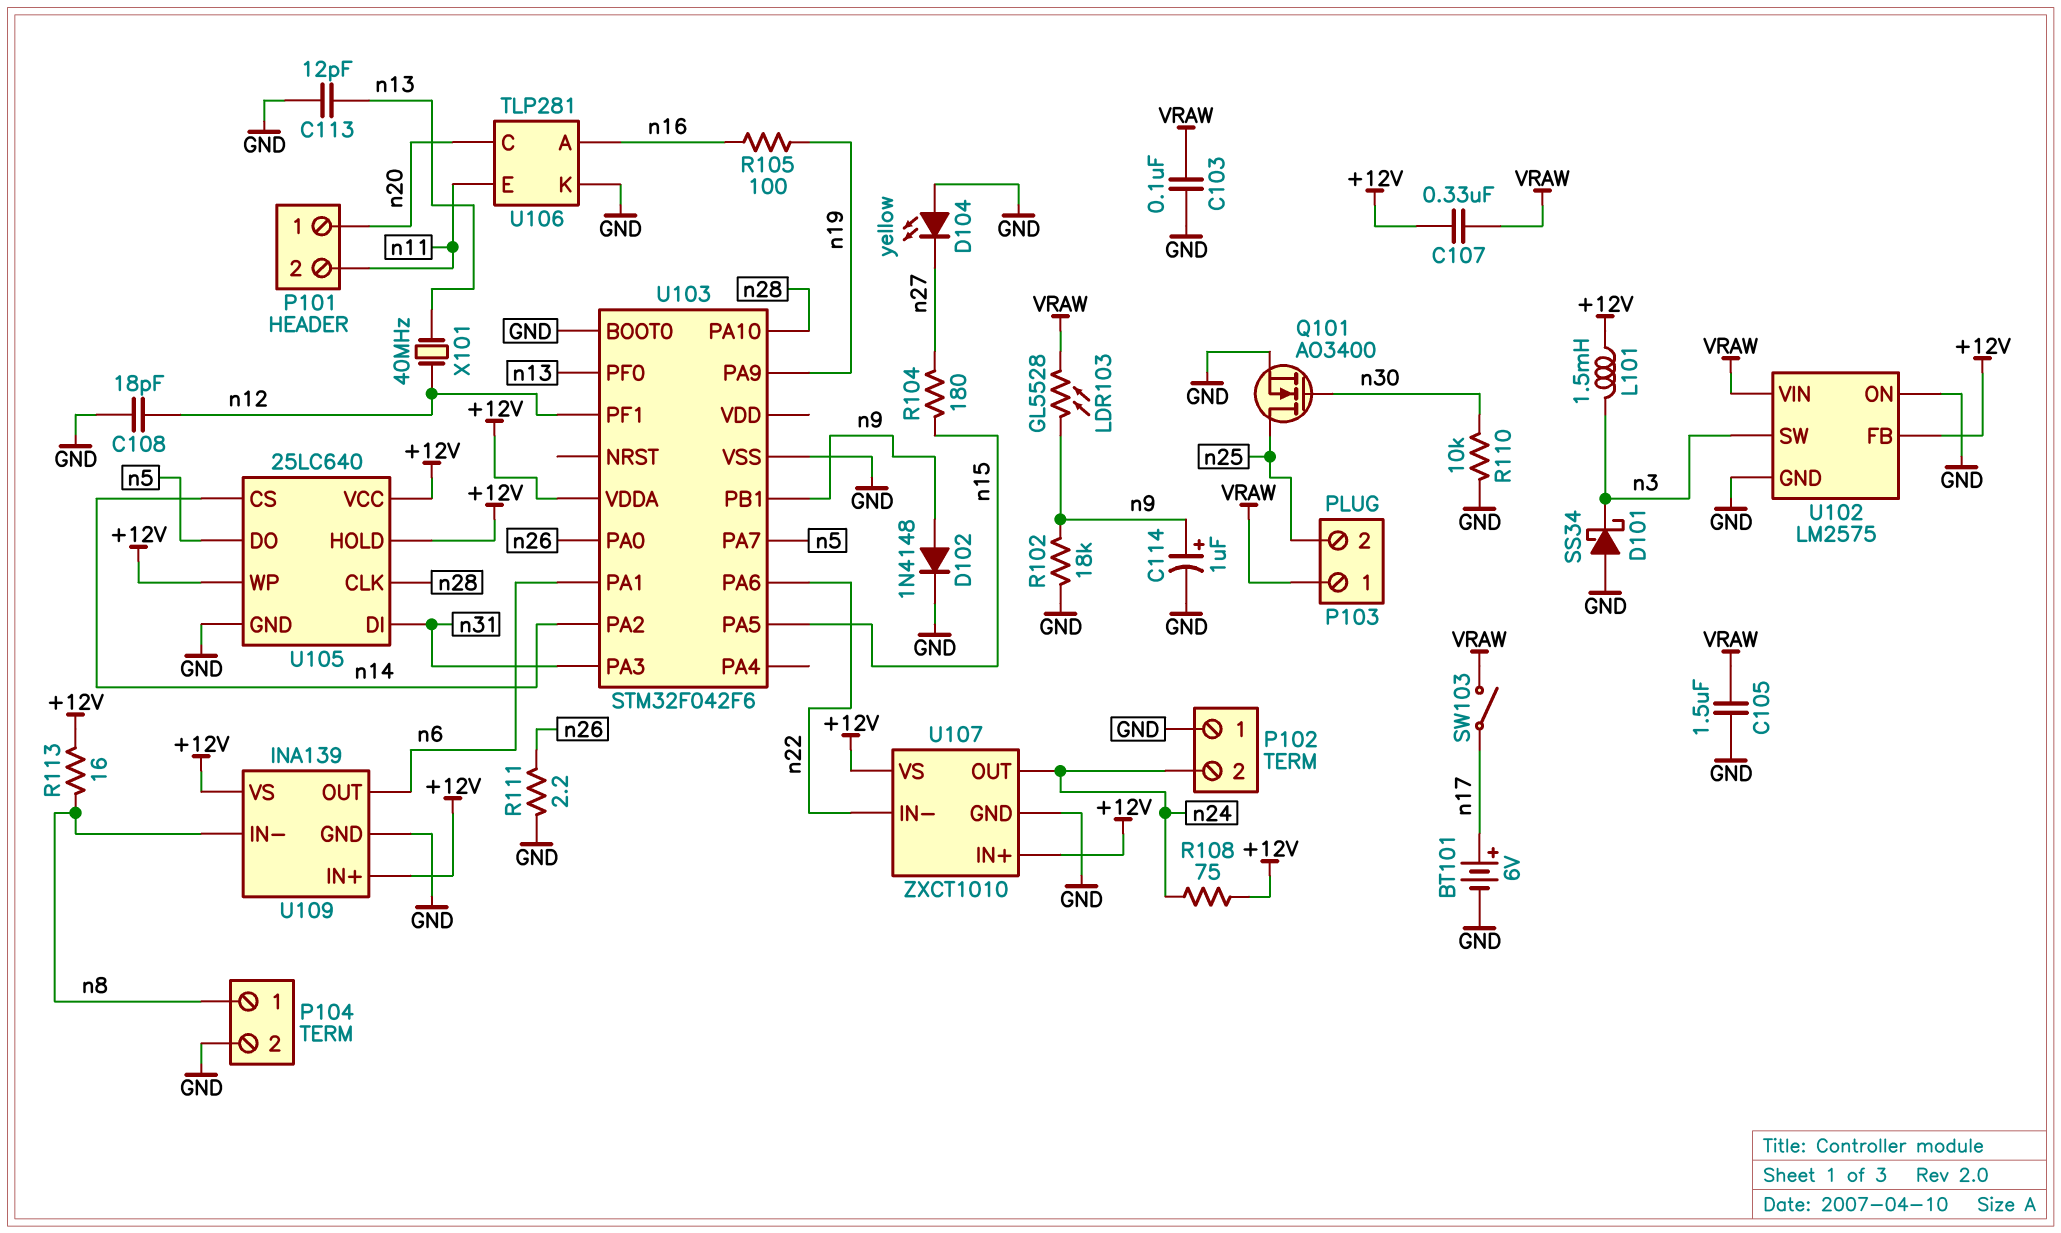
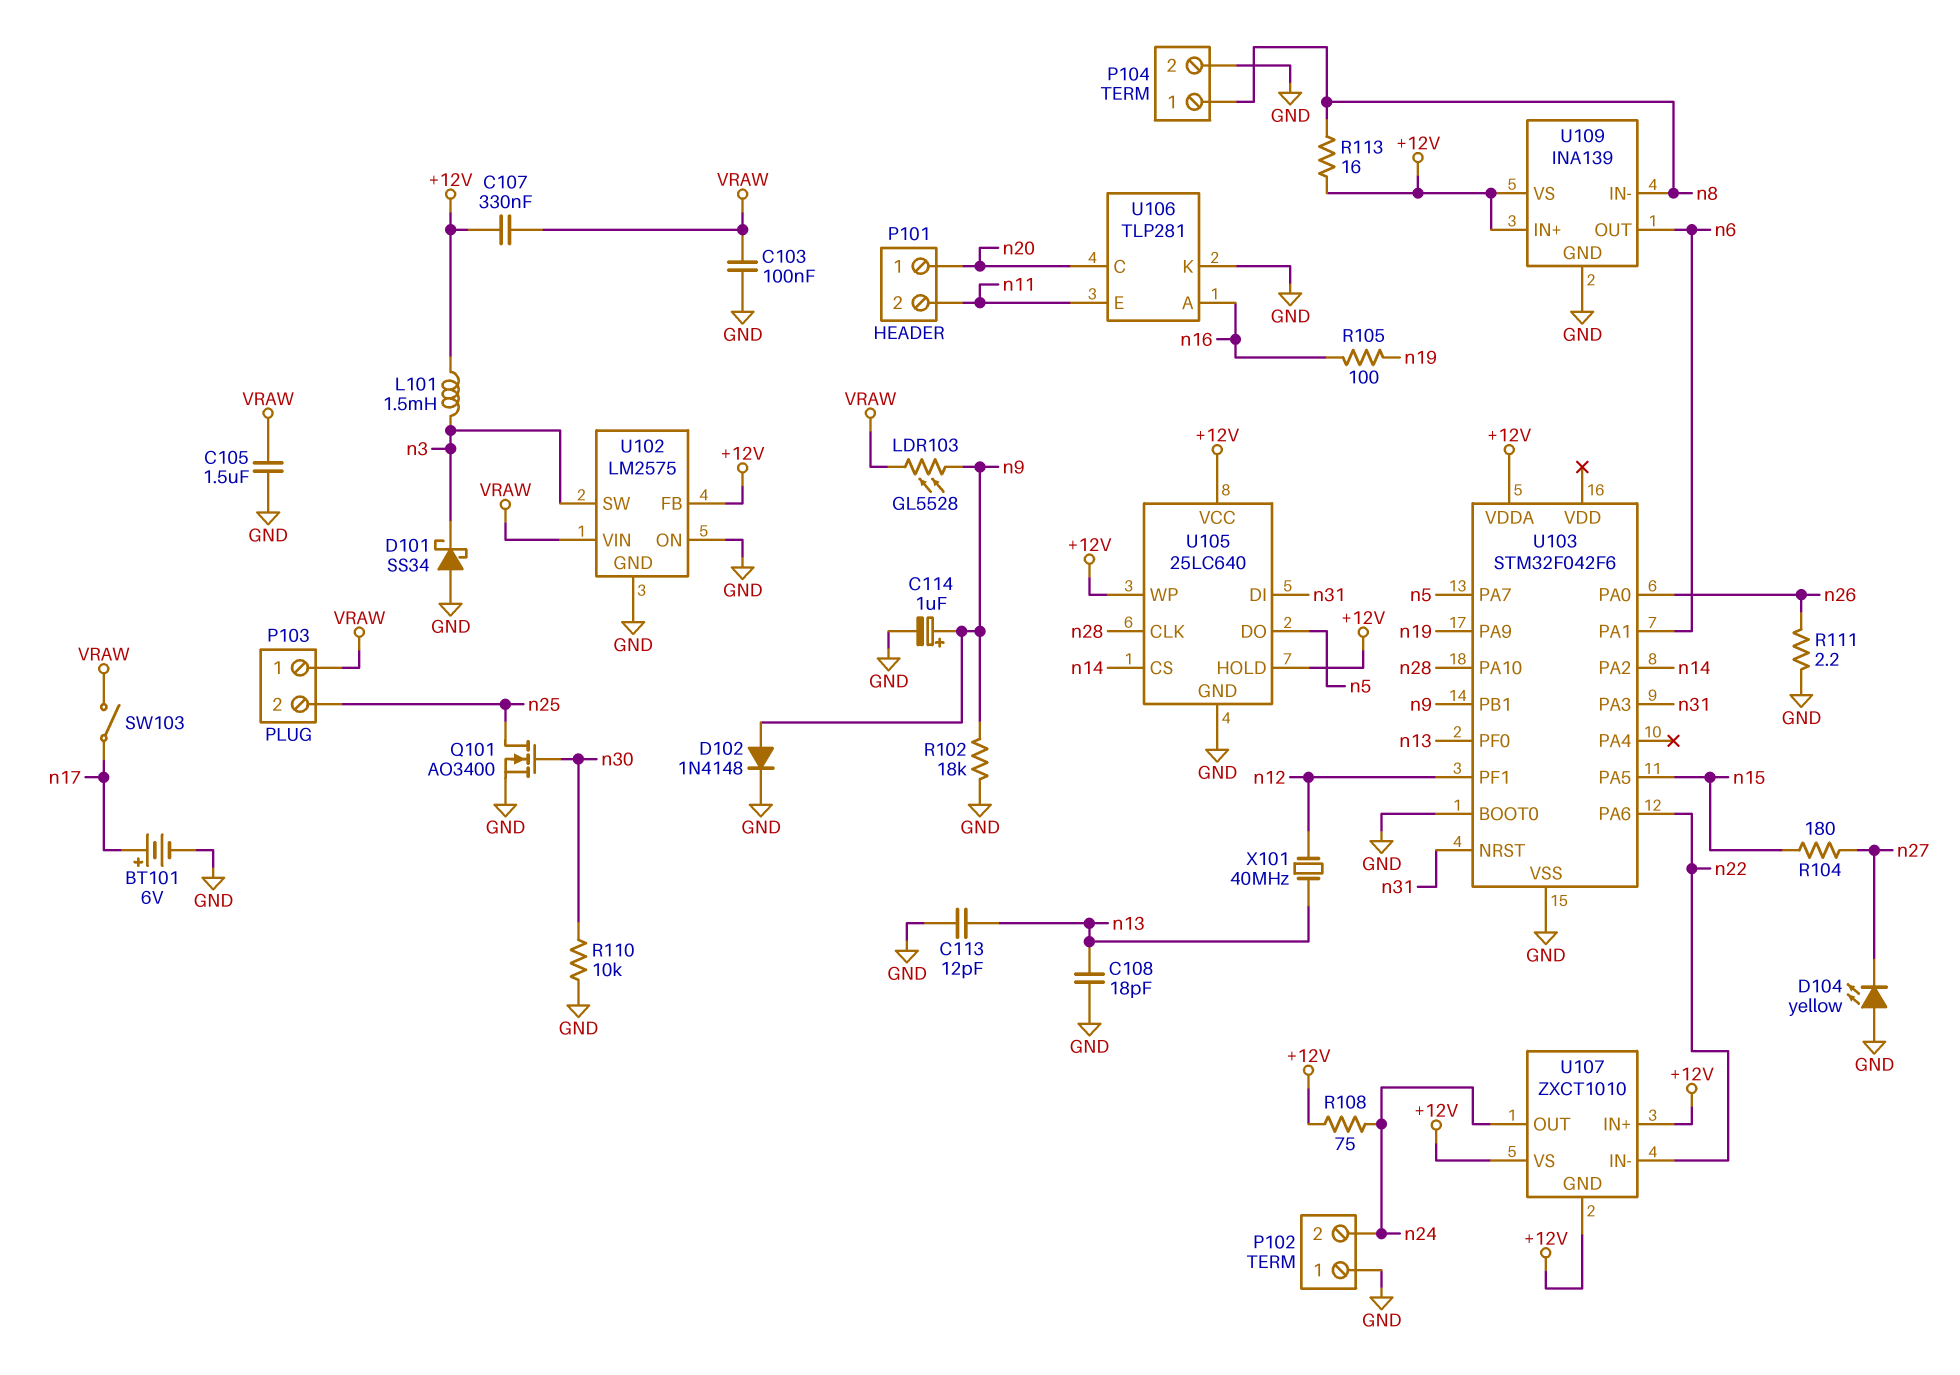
C108: 18pF (GND, n12) -> 18pF (GND, n13)
U103 pin NRST: none -> n31
U107 pin GND: GND -> +12V

